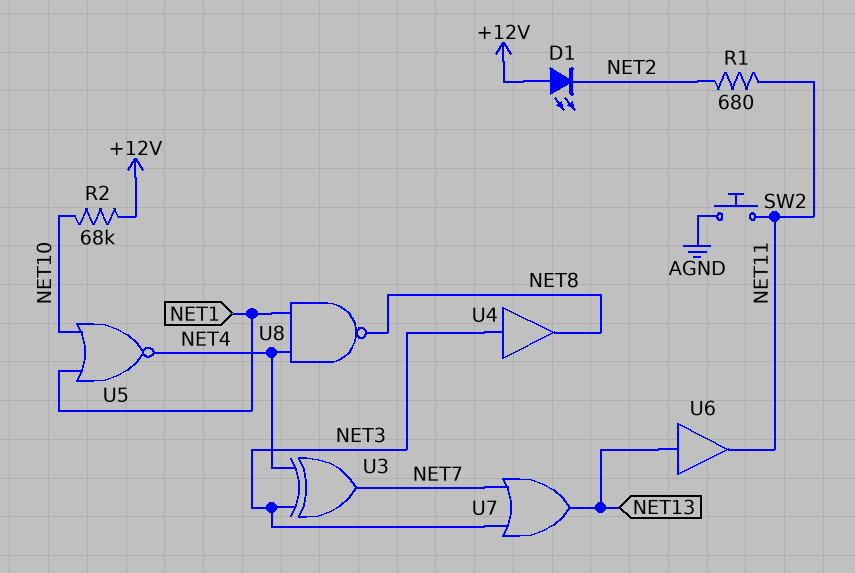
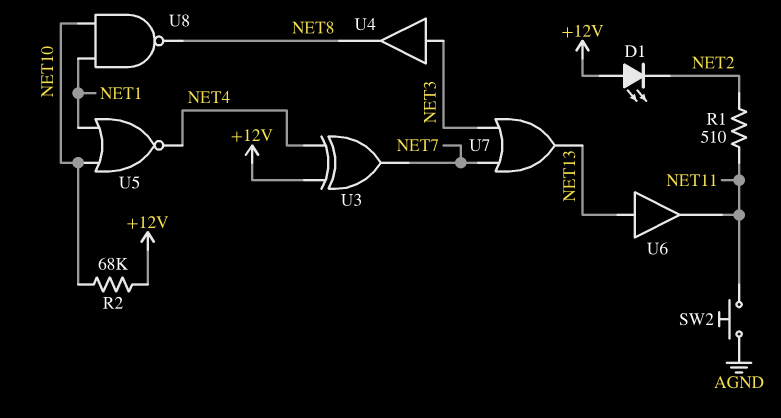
R1: 680 (NET2, NET11) -> 510 (NET2, NET11)
U3: XOR (in NET3, in NET4, out NET7) -> XOR (in +12V, in NET4, out NET7)
U8: NAND (in NET1, in NET4, out NET8) -> NAND (in NET1, in NET10, out NET8)

